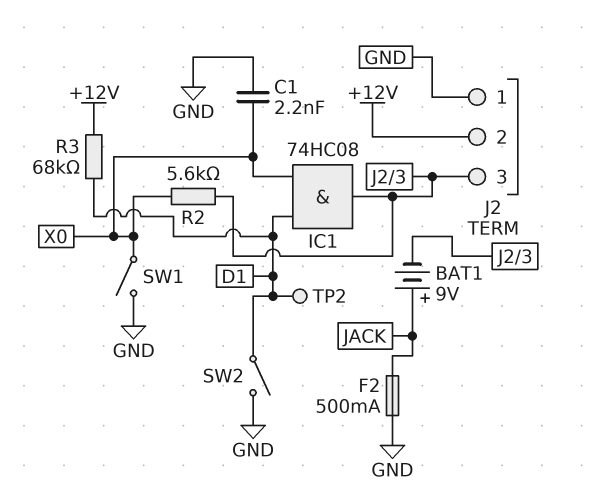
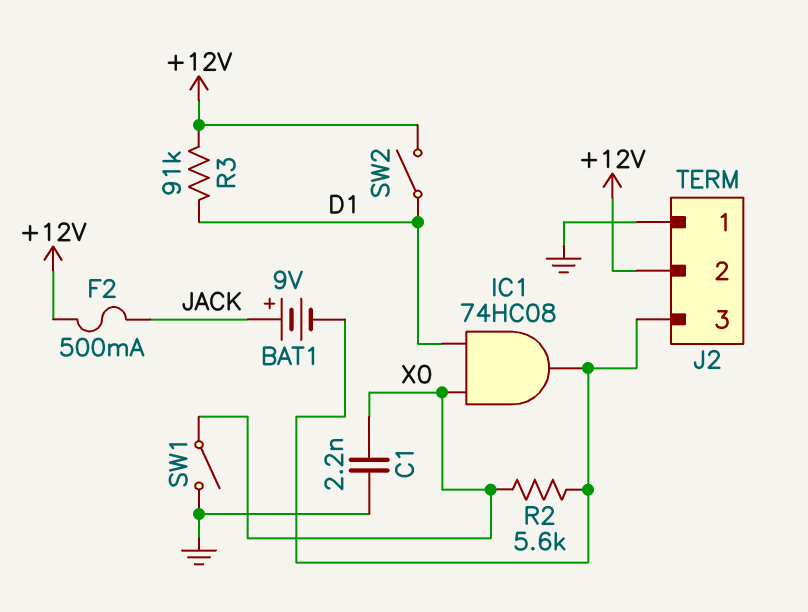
F2: 500mA (GND, JACK) -> 500mA (+12V, JACK)
R3: 68k (+12V, D1) -> 91k (+12V, D1)
SW2: switch (D1, GND) -> switch (+12V, D1)
TP2: test point (D1) -> none

